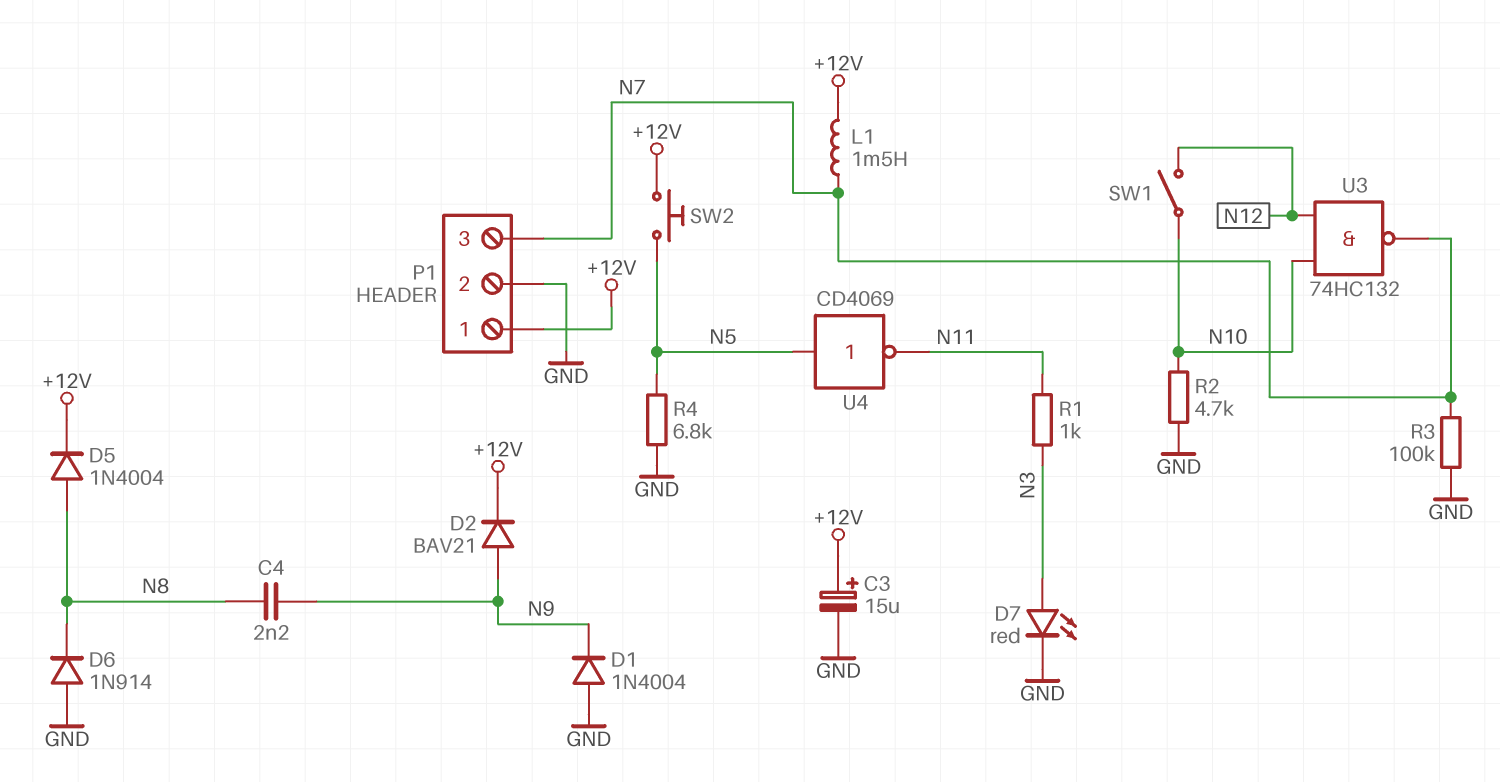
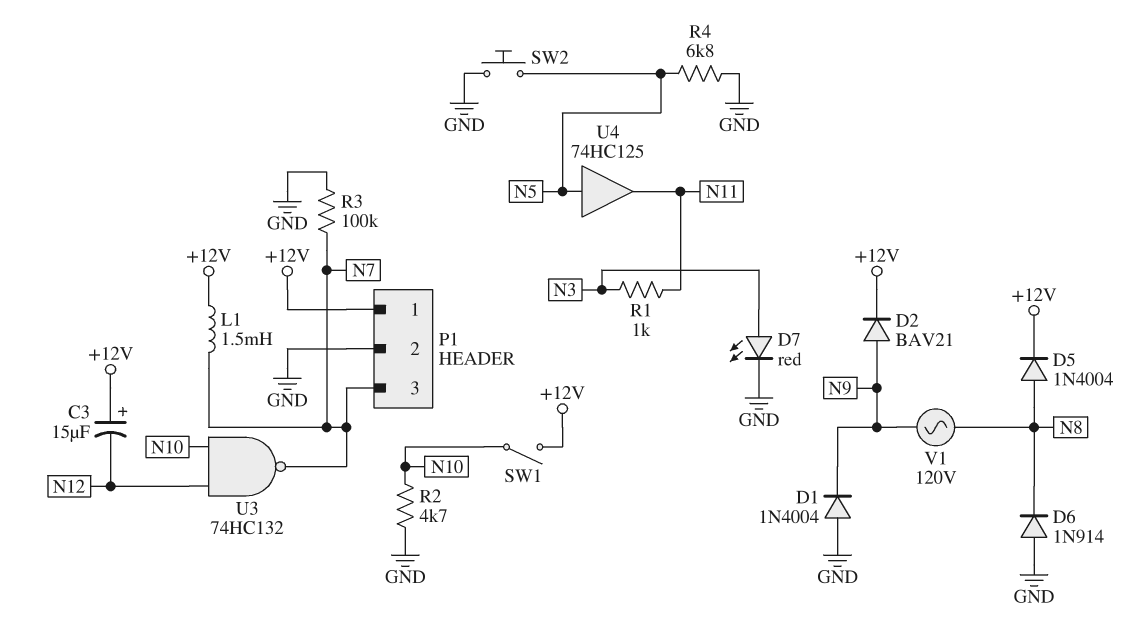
C3: 15uF (plus +12V, minus GND) -> 15uF (plus +12V, minus N12)
C4: 2.2nF (N8, N9) -> none
SW1: switch (N10, N12) -> switch (+12V, N10)
SW2: button (+12V, N5) -> button (GND, N5)
U4: NOT CD4069 (in N5, out N11) -> buffer 74HC125 (in N5, out N11)
V1: none -> AC 120V (N8, N9)

